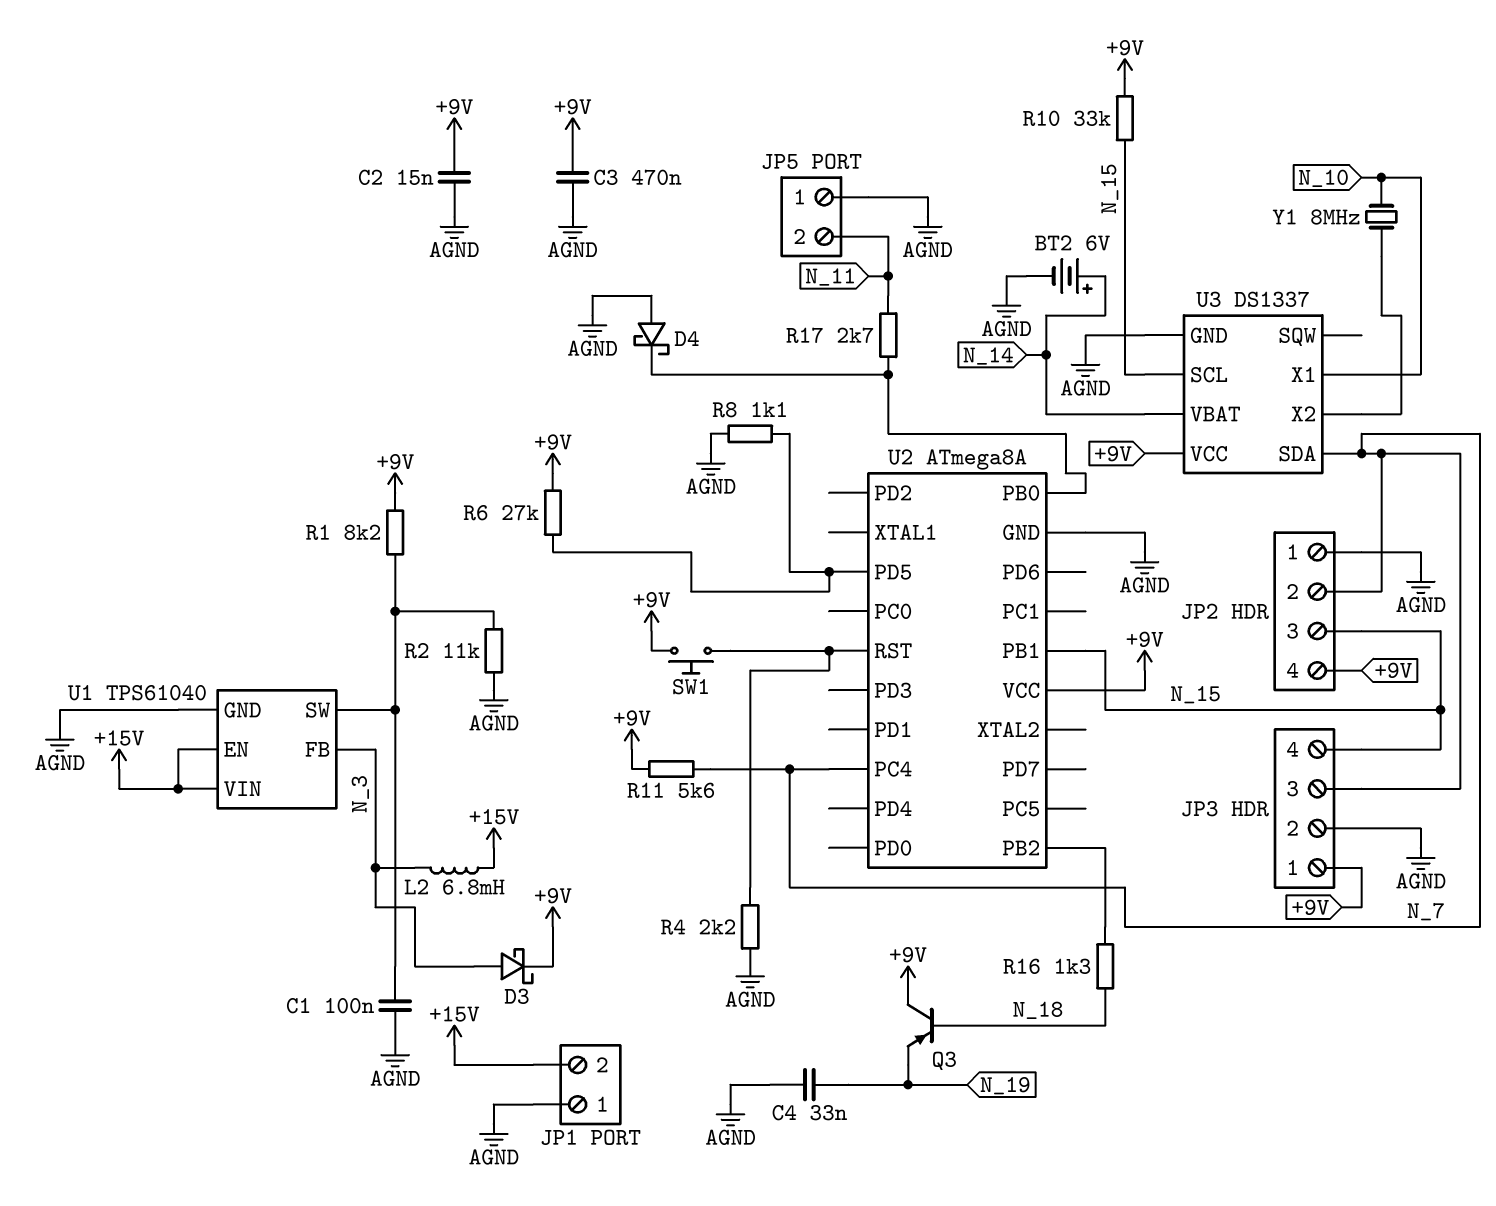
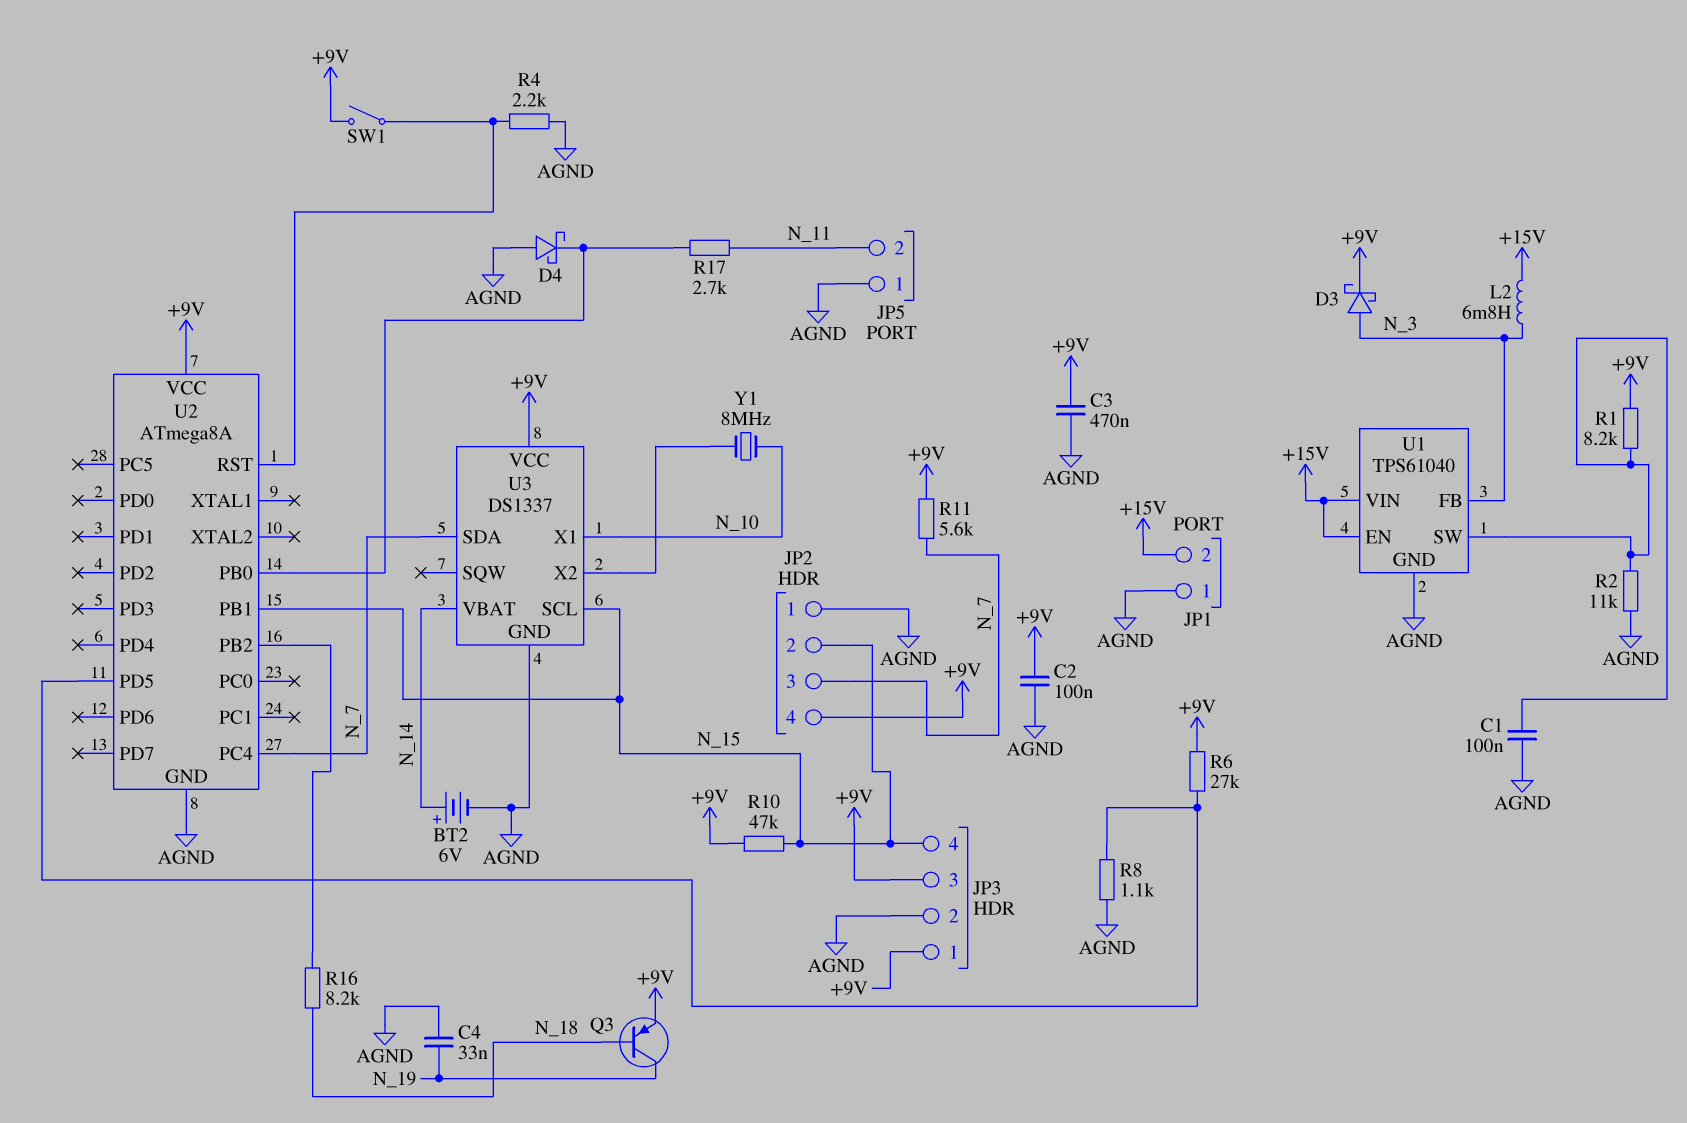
C2: 15nF (+9V, AGND) -> 100nF (+9V, AGND)
JP2 pin 2: N_7 -> N_15
JP2 pin 3: N_15 -> N_7
JP3 pin 3: N_7 -> +9V
Q3: PNP (B N_18, C +9V, E N_19) -> PNP (B N_18, C N_19, E +9V)
R10: 33k (+9V, N_15) -> 47k (+9V, N_15)
R16: 1.3k (N_18, U2/PB2) -> 8.2k (N_18, U2/PB2)
SW1: button (+9V, U2/RST) -> switch (+9V, U2/RST)

